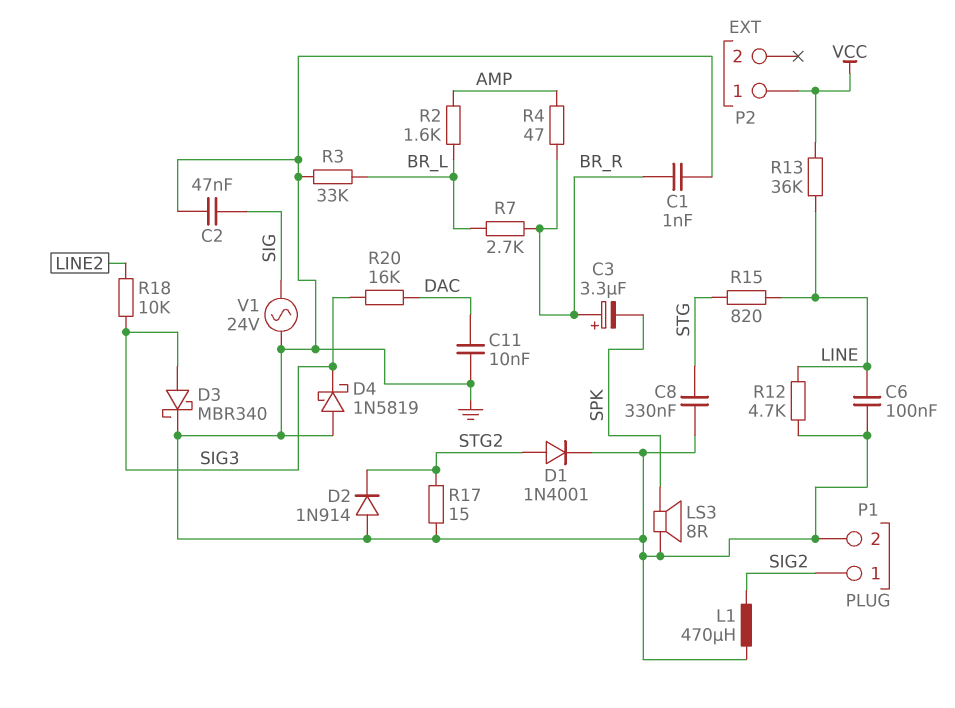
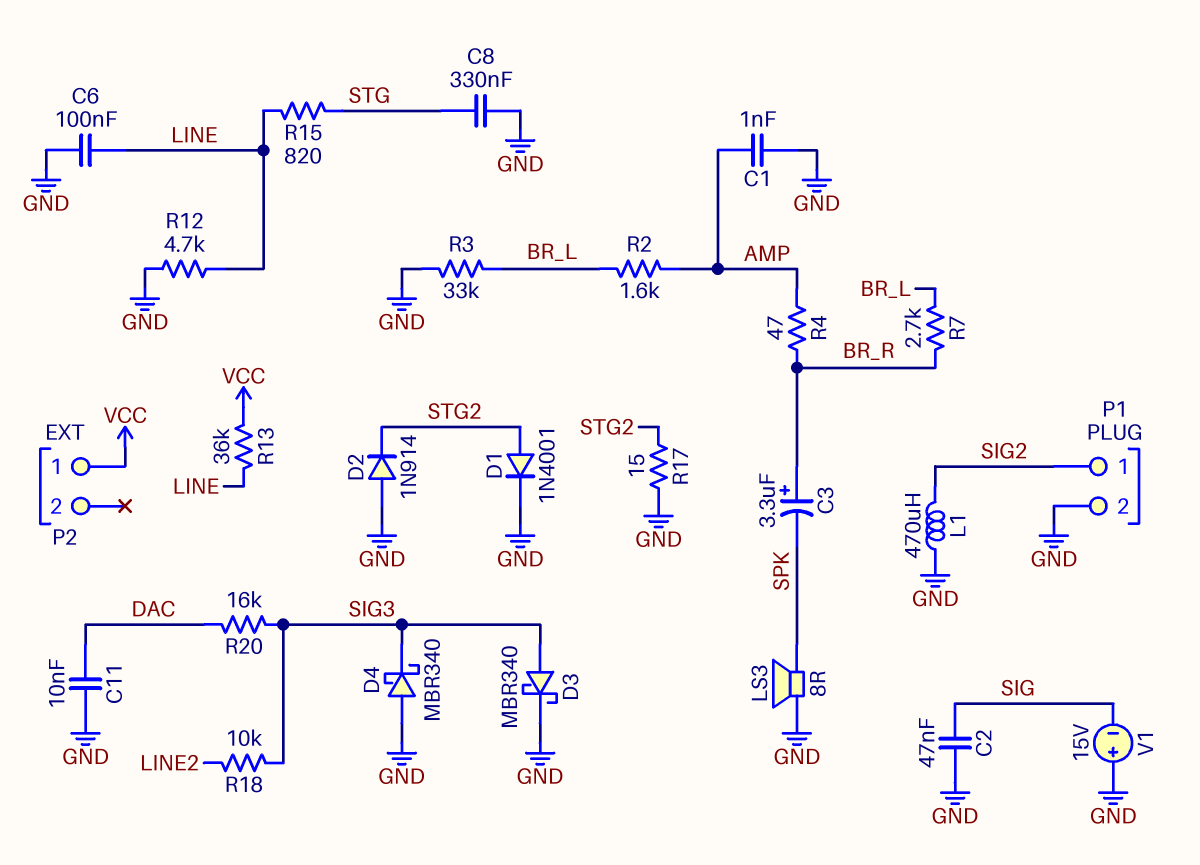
C1: 1nF (BR_R, GND) -> 1nF (AMP, GND)
D4: schottky 1N5819 (A GND, K SIG3) -> schottky MBR340 (A GND, K SIG3)
V1: AC 24V (GND, SIG) -> 15V (plus GND, minus SIG)

